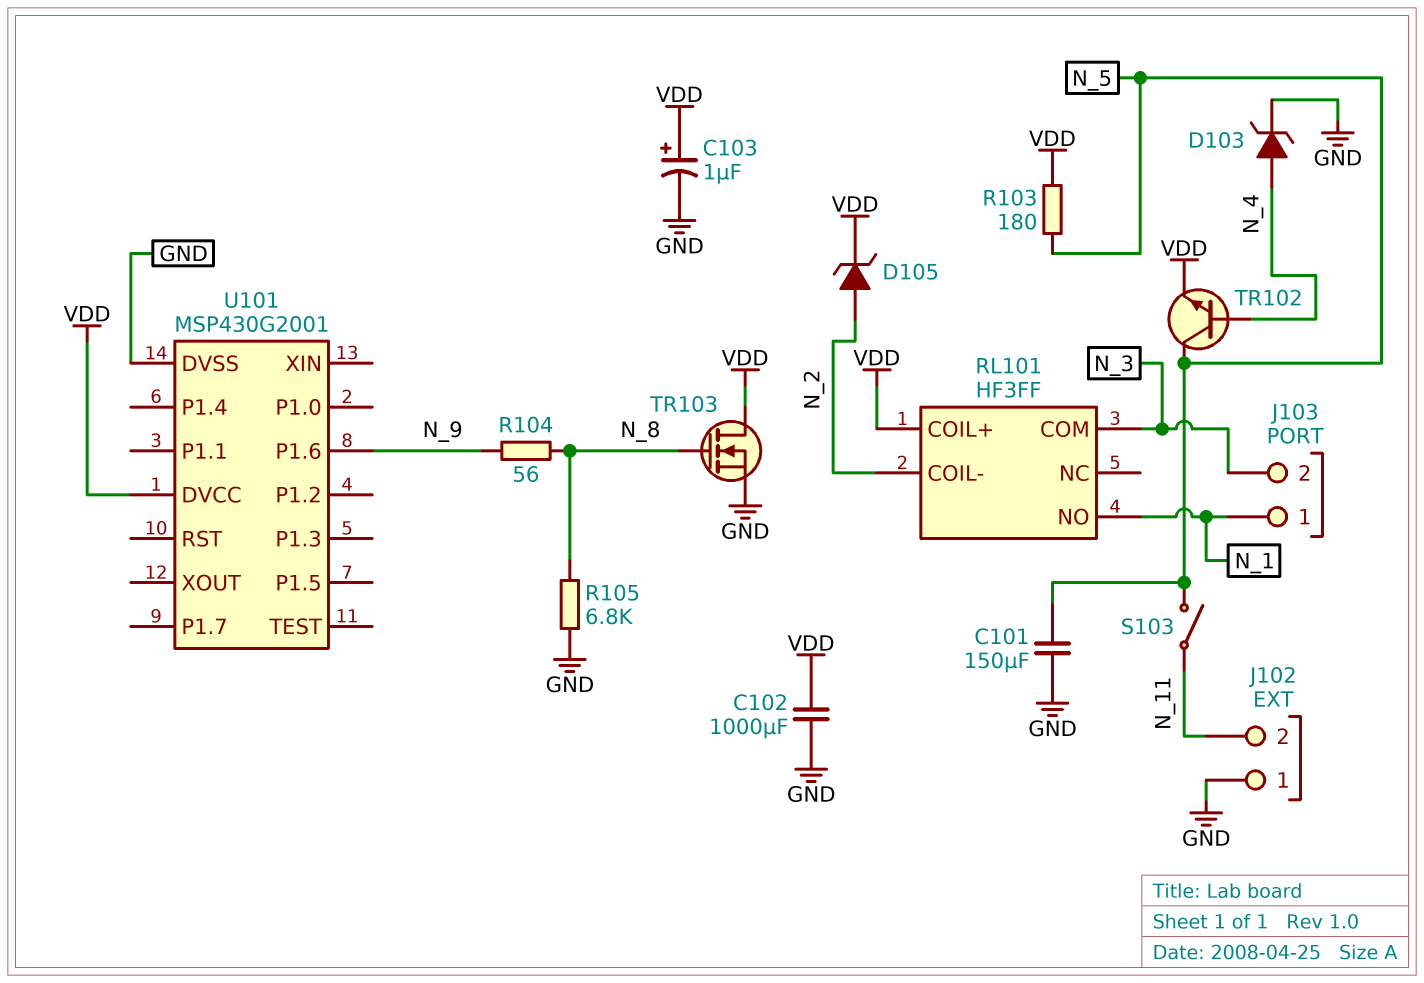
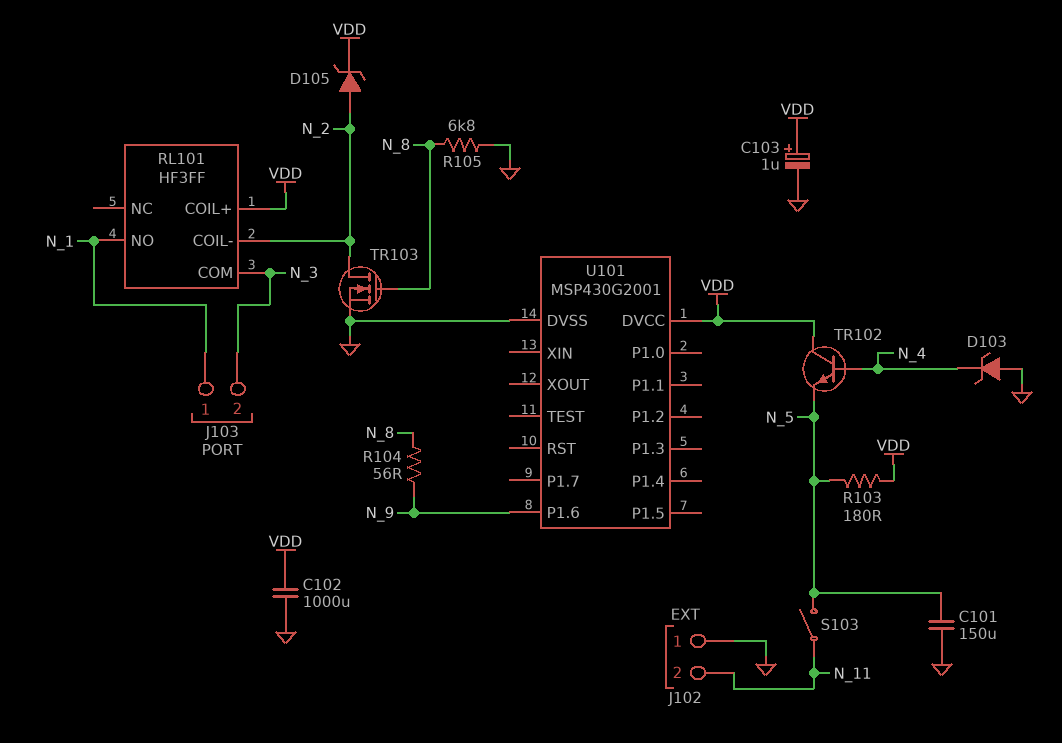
D103: zener (A N_4, K GND) -> zener (A GND, K N_4)
TR102: NPN (B N_4, C N_5, E VDD) -> NPN (B N_4, C VDD, E N_5)
TR103: NMOS (G N_8, D VDD, S GND) -> NMOS (G N_8, D N_2, S GND)

